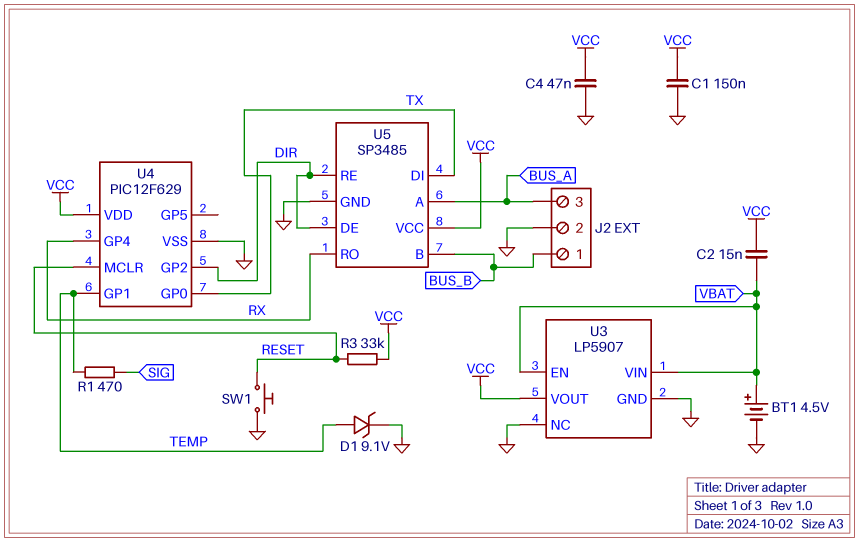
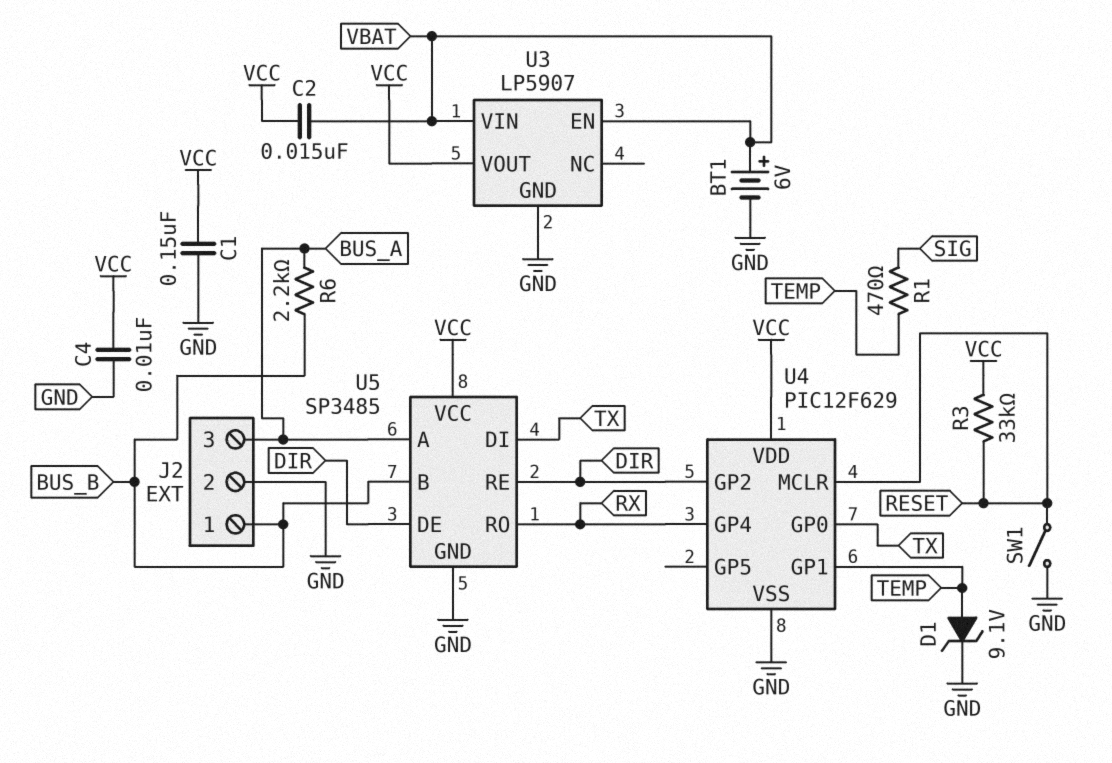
BT1: 4.5V (plus VBAT, minus GND) -> 6V (plus VBAT, minus GND)
C4: 47nF (GND, VCC) -> 10nF (GND, VCC)
R6: none -> 2.2k (BUS_A, BUS_B)
SW1: button (GND, RESET) -> switch (GND, RESET)
U3 pin NC: GND -> none

